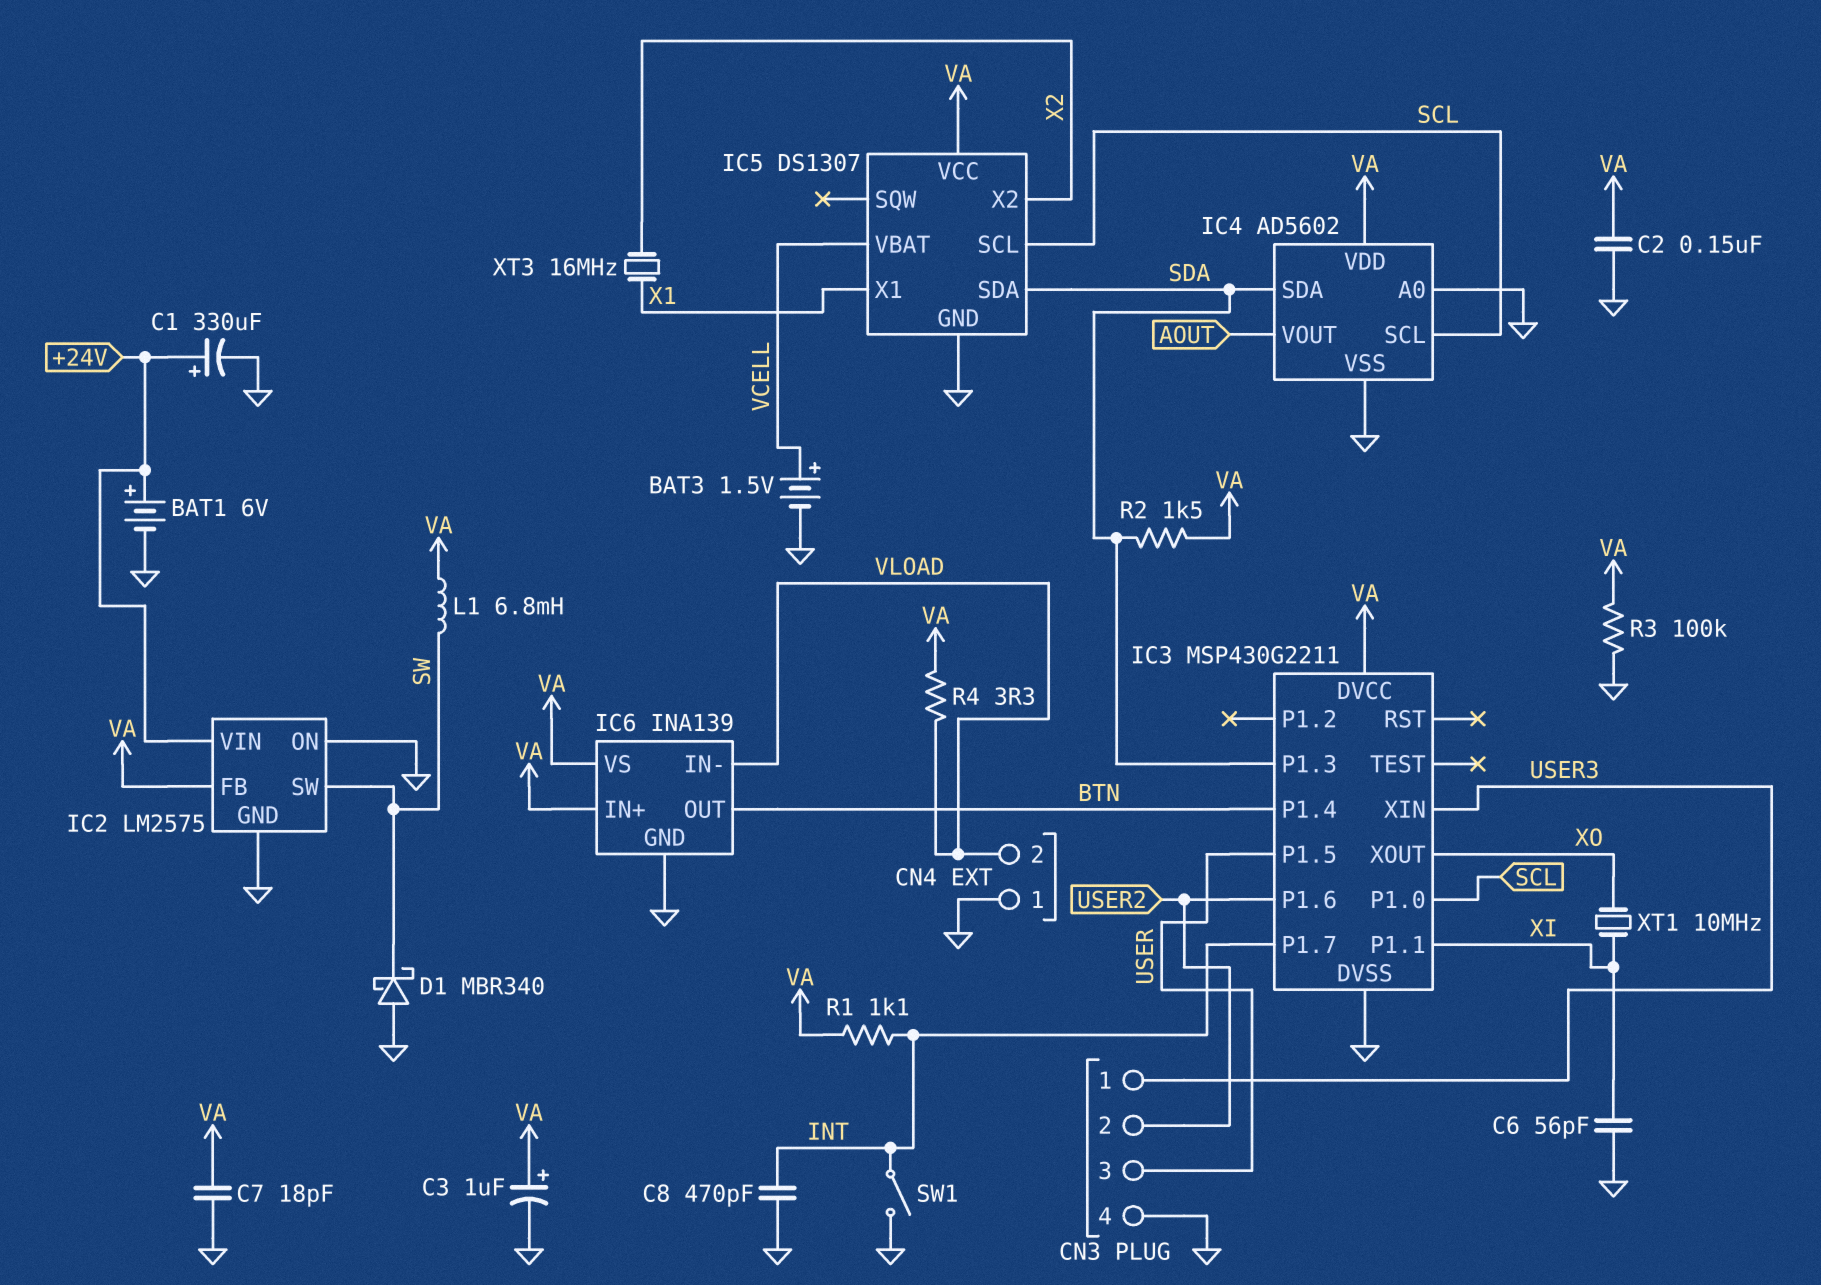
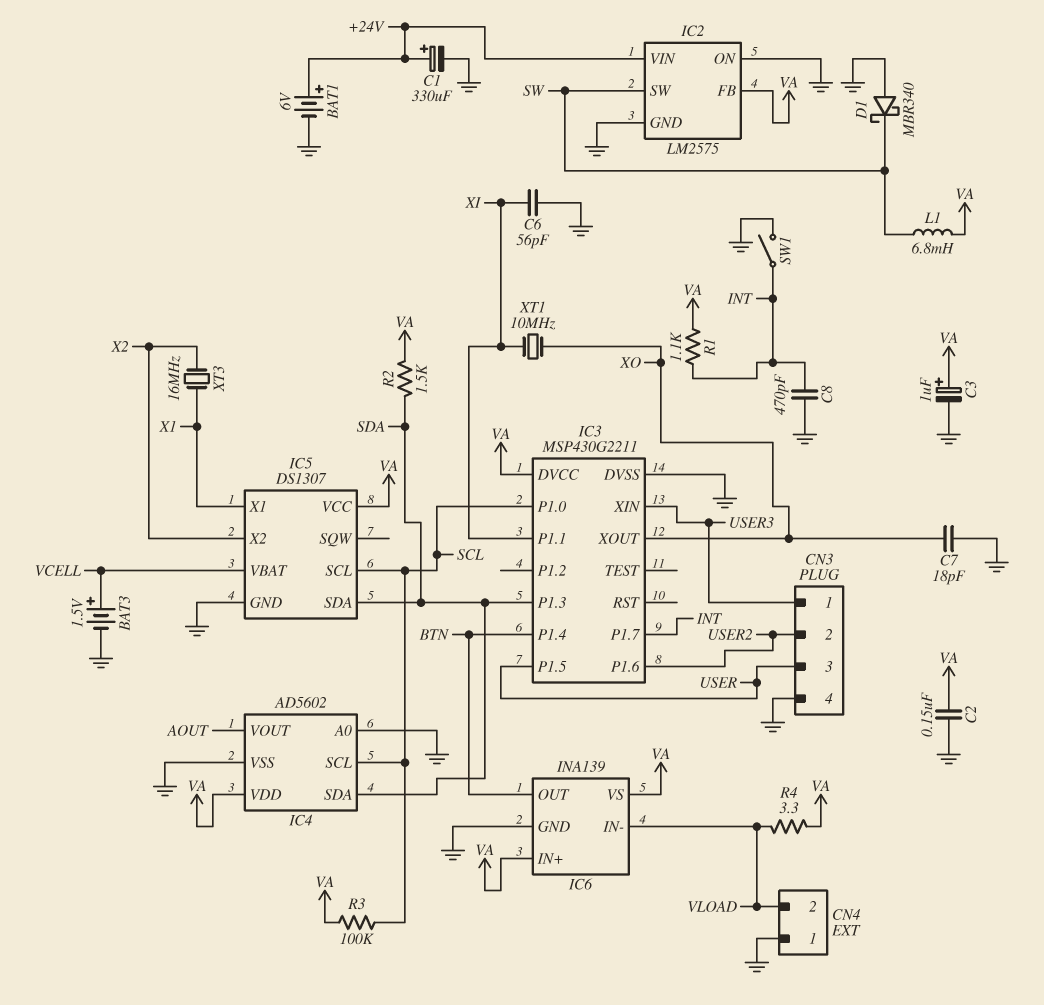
C7: 18pF (GND, VA) -> 18pF (GND, XO)
R3: 100k (GND, VA) -> 100k (SCL, VA)

